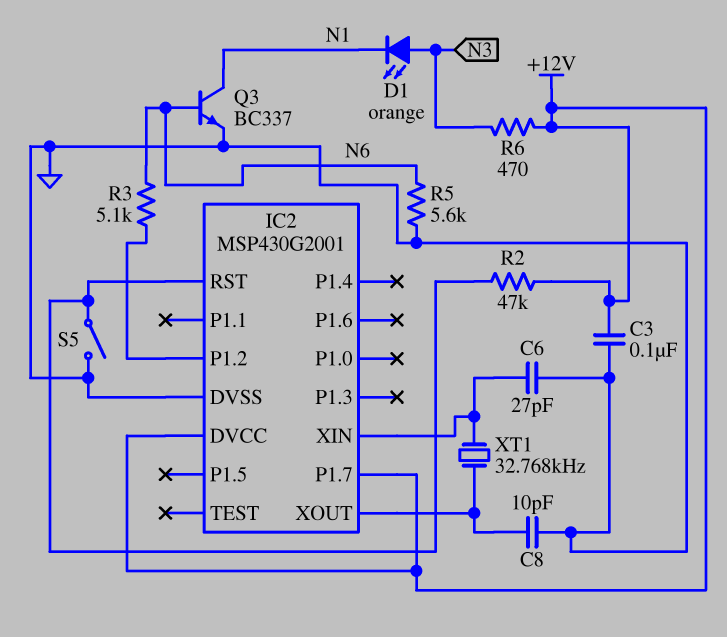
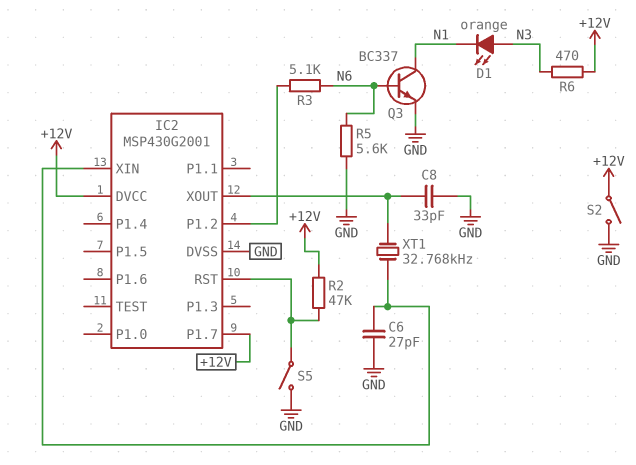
C3: 100nF (+12V, GND) -> none
C8: 10pF (GND, IC2/XOUT) -> 33pF (GND, IC2/XOUT)
S2: none -> switch (+12V, GND)

